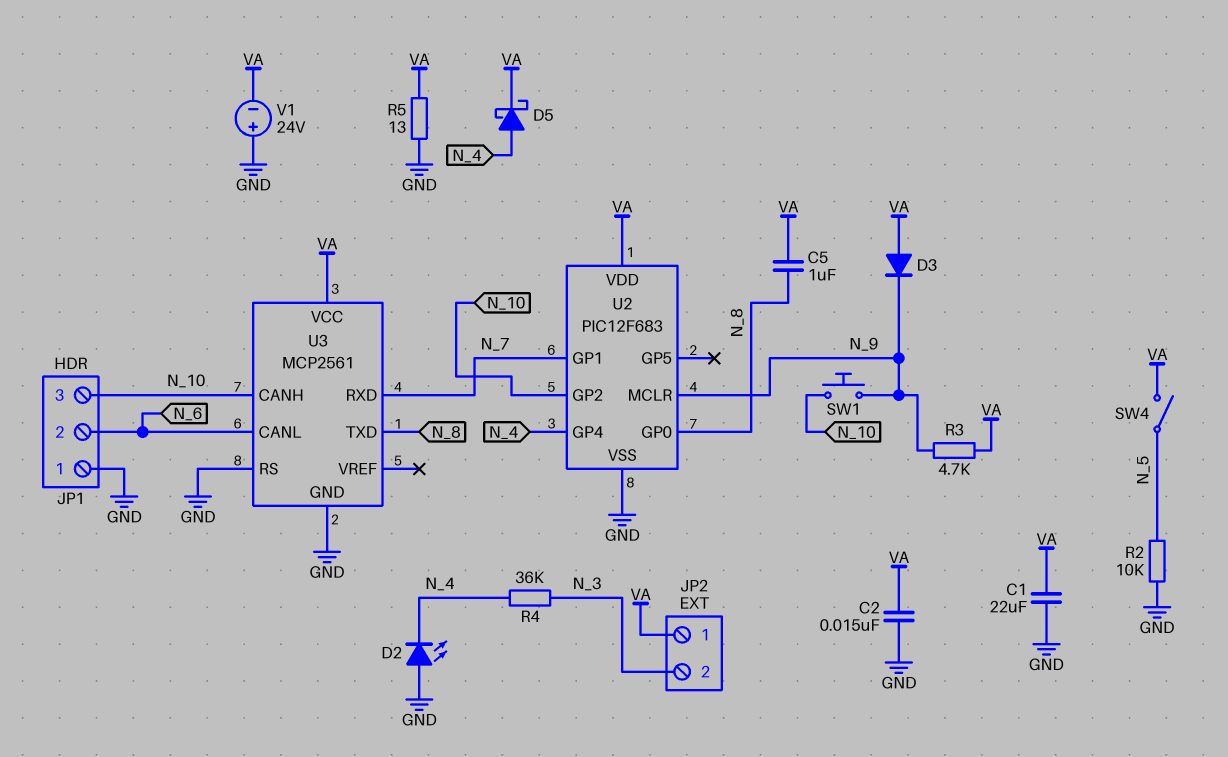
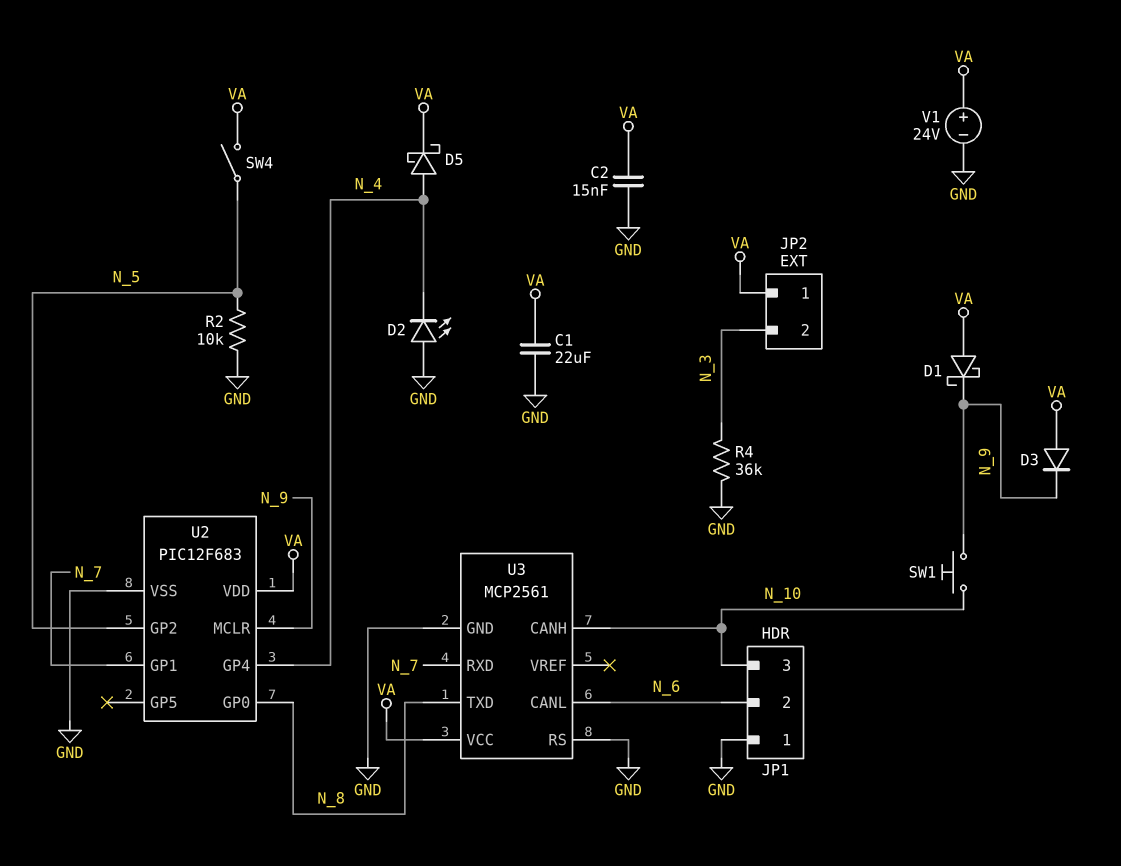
C5: 1uF (N_8, VA) -> none
D1: none -> schottky (A VA, K N_9)
R3: 4.7k (N_9, VA) -> none
R4: 36k (N_3, N_4) -> 36k (GND, N_3)
R5: 13 (GND, VA) -> none
U2 pin GP2: N_10 -> N_5
V1: 24V (plus GND, minus VA) -> 24V (plus VA, minus GND)

